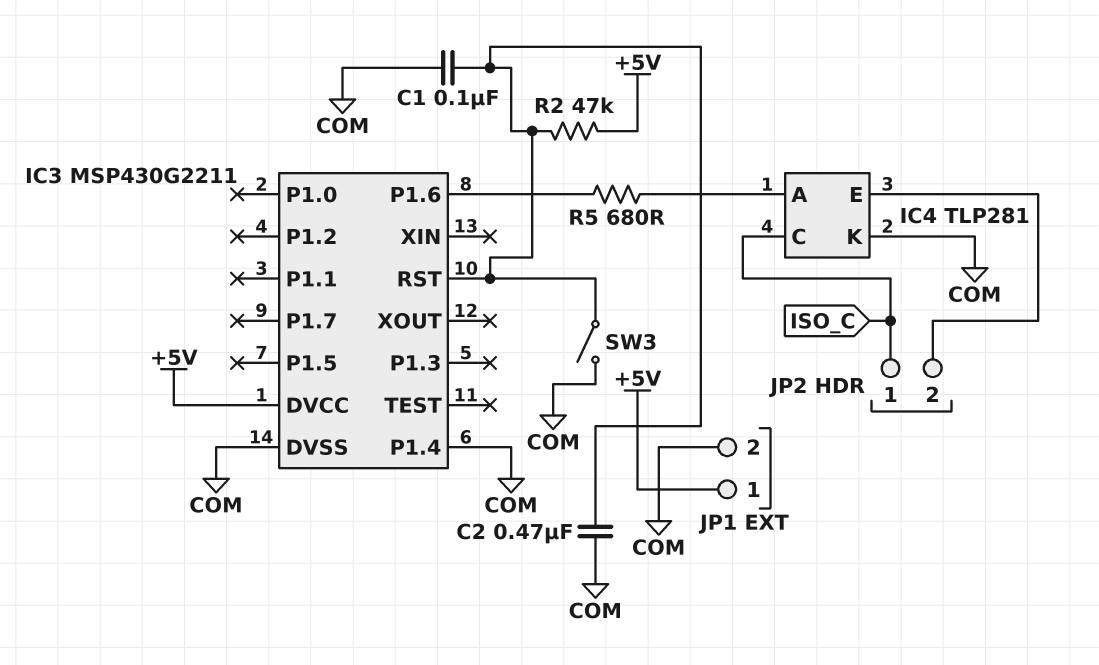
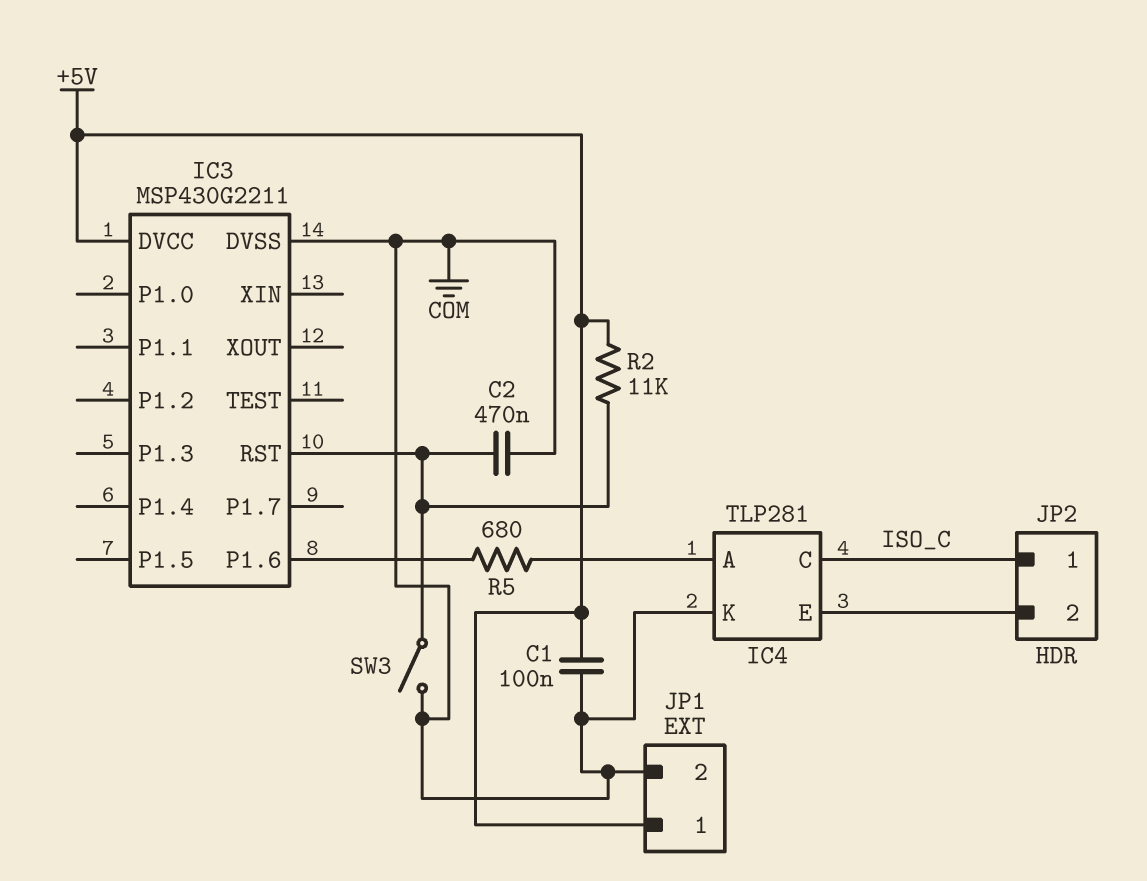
C1: 100nF (COM, IC3/RST) -> 100nF (+5V, COM)
IC3 pin P1.4: COM -> none
R2: 47k (+5V, IC3/RST) -> 11k (+5V, IC3/RST)

